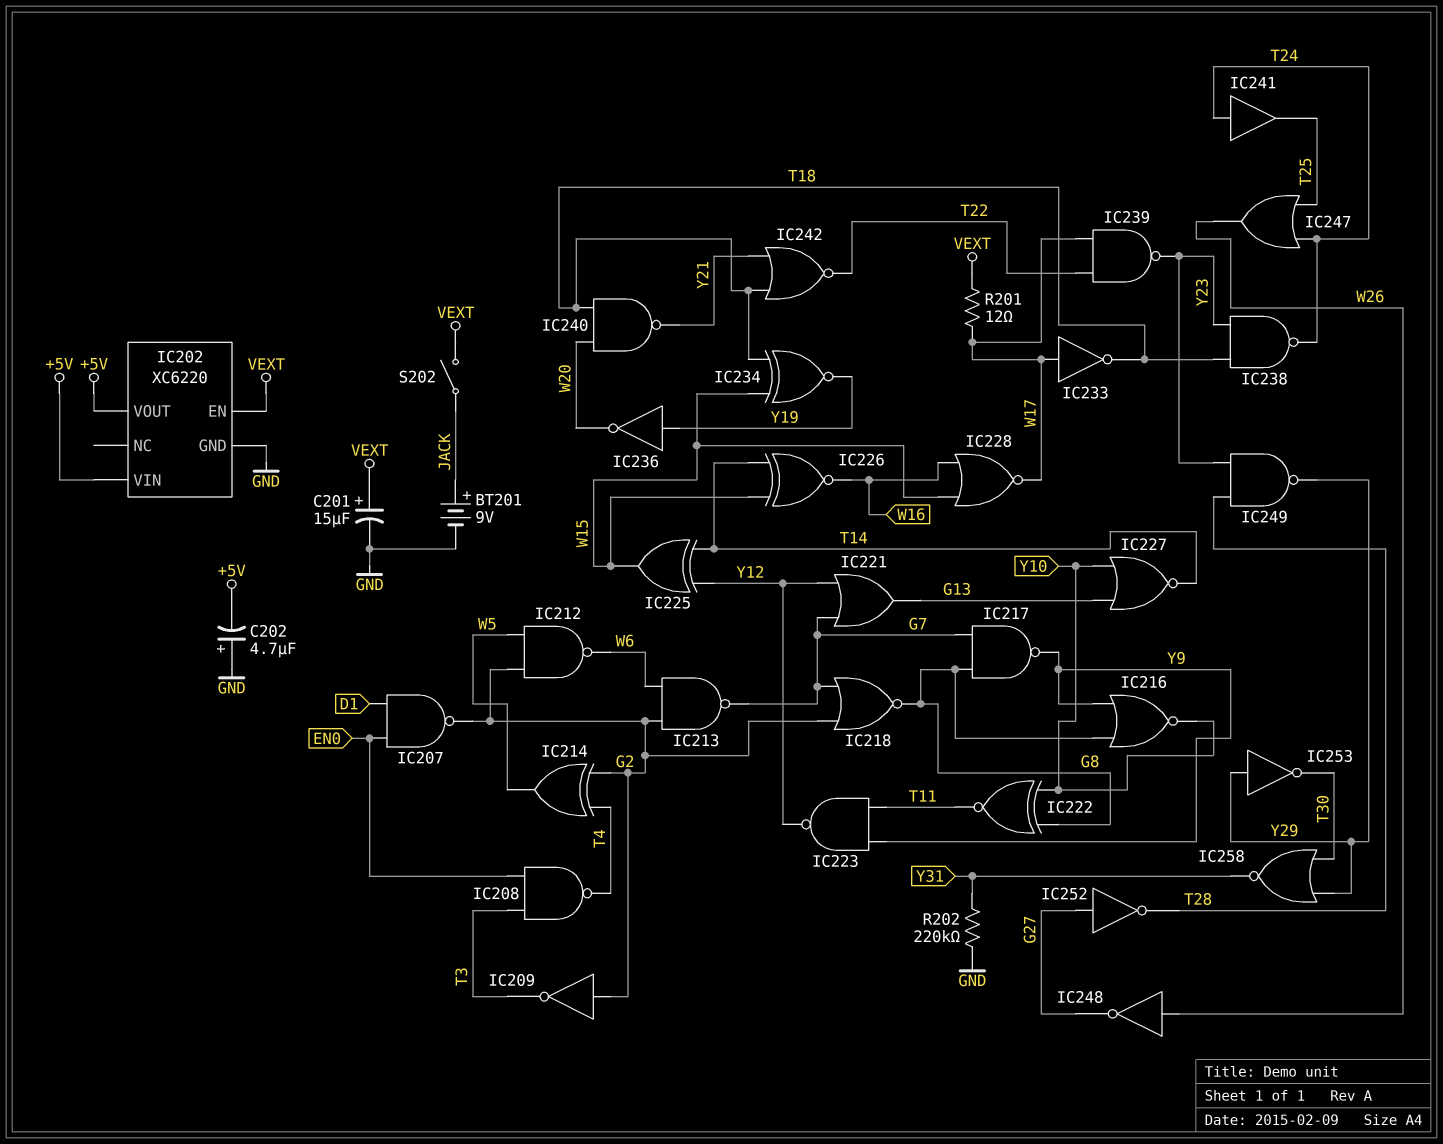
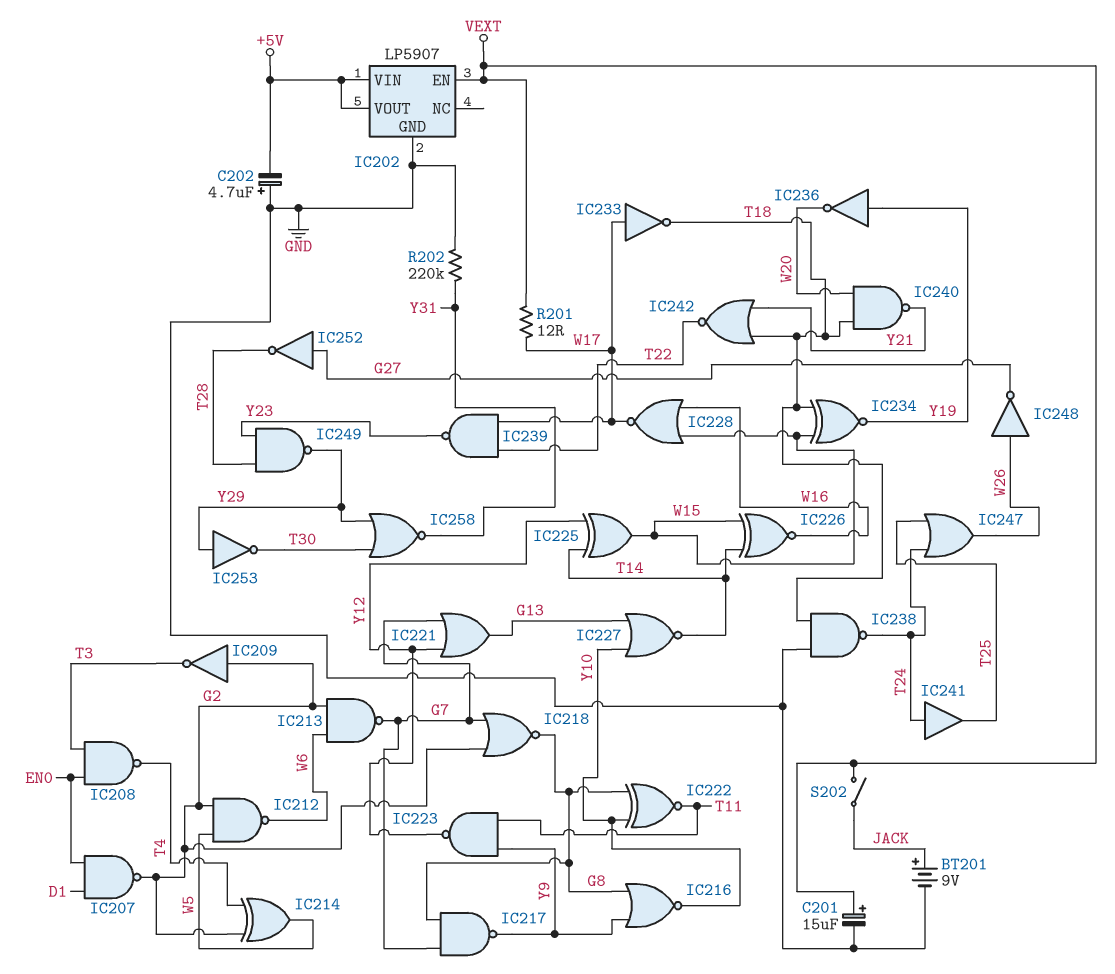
IC202: XC6220 -> LP5907
IC238: NAND (in T18, in Y23, out T24) -> NAND (in GND, in T18, out T24)

